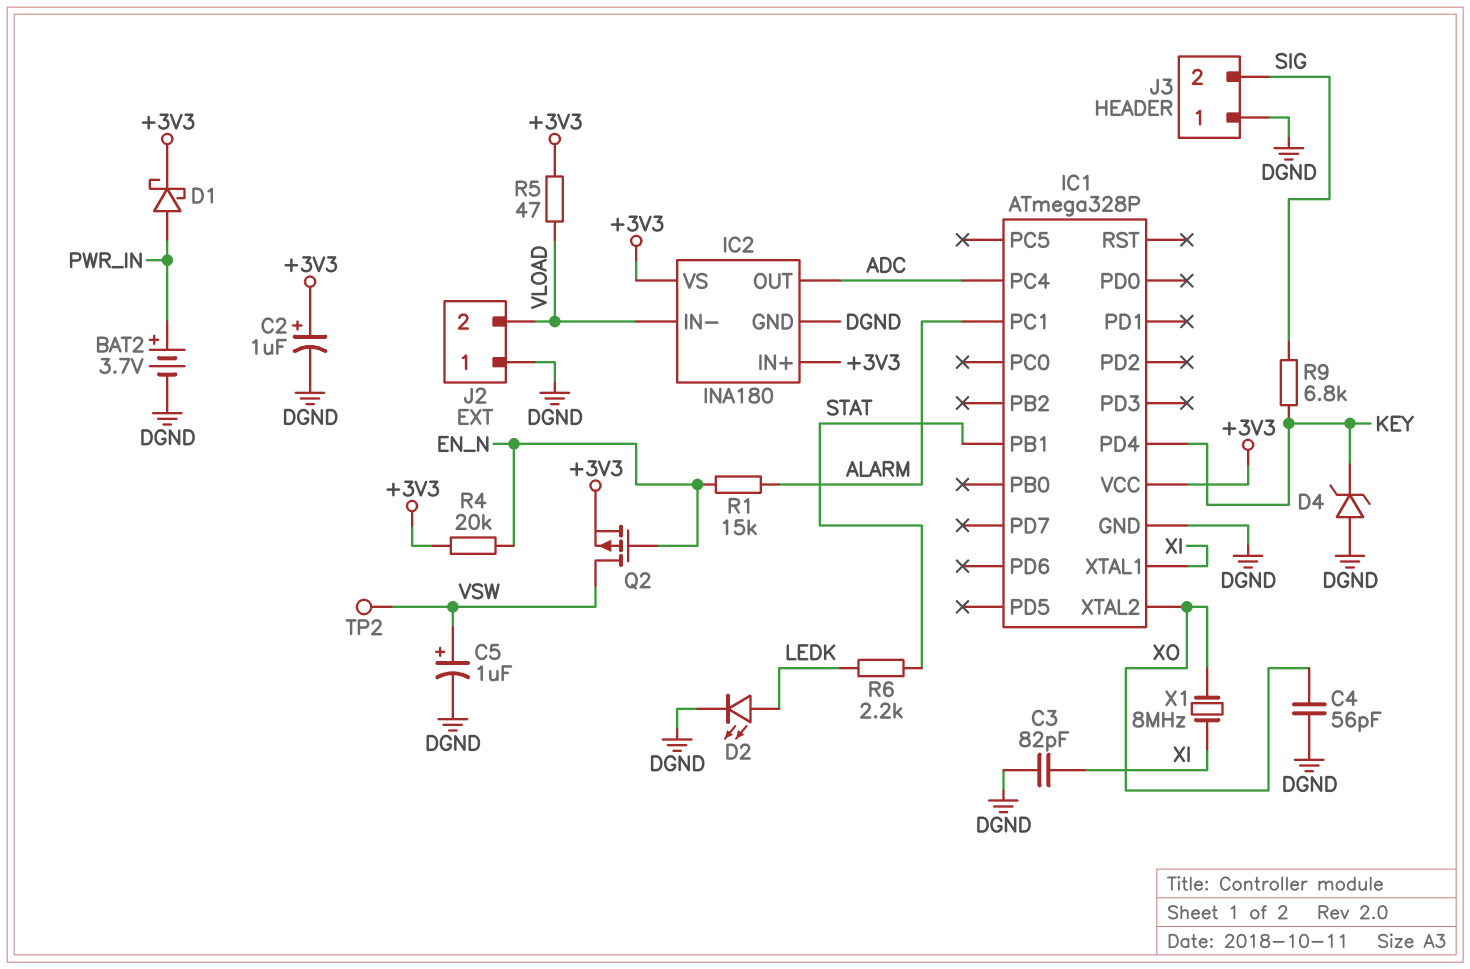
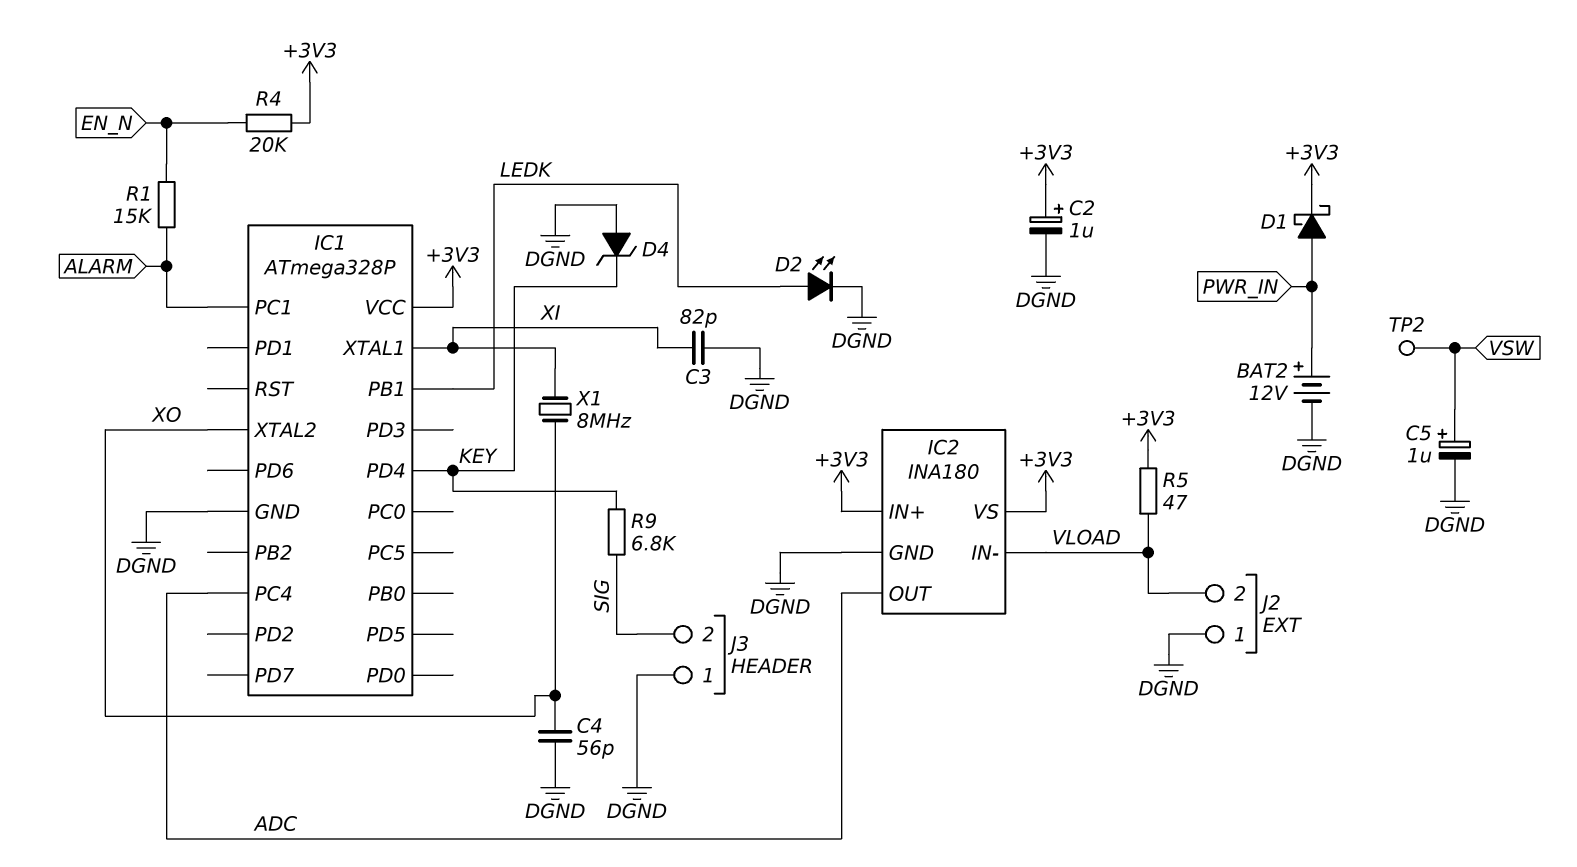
BAT2: 3.7V (plus PWR_IN, minus DGND) -> 12V (plus PWR_IN, minus DGND)
IC1 pin PB1: STAT -> LEDK
Q2: PMOS (G EN_N, D VSW, S +3V3) -> none
R6: 2.2k (LEDK, STAT) -> none

